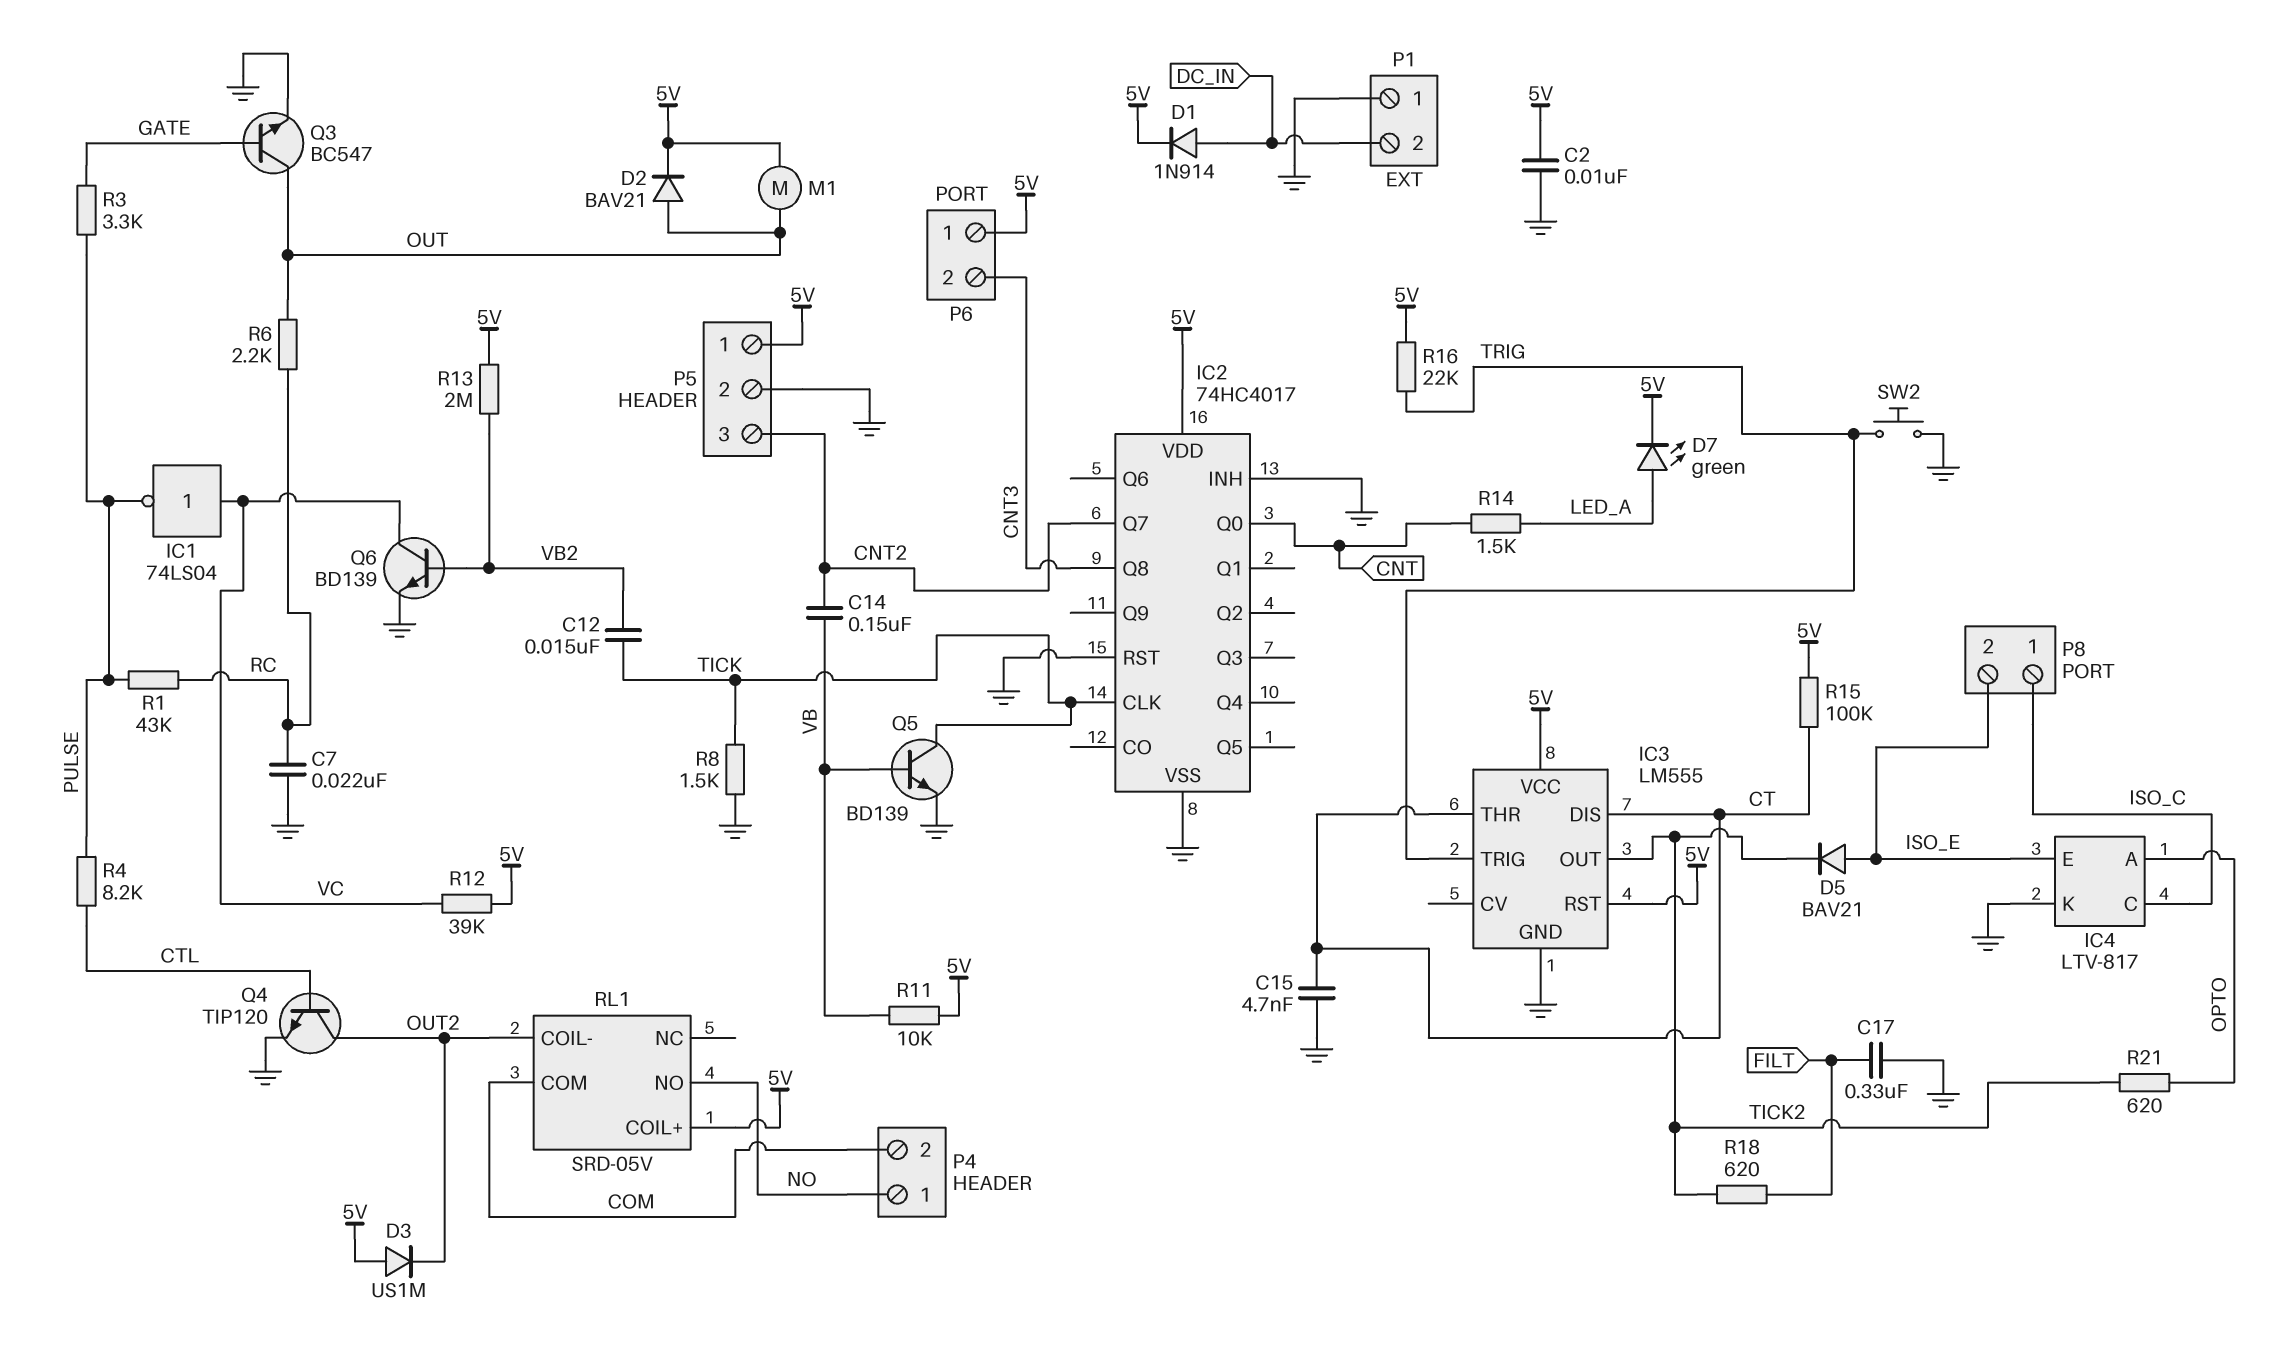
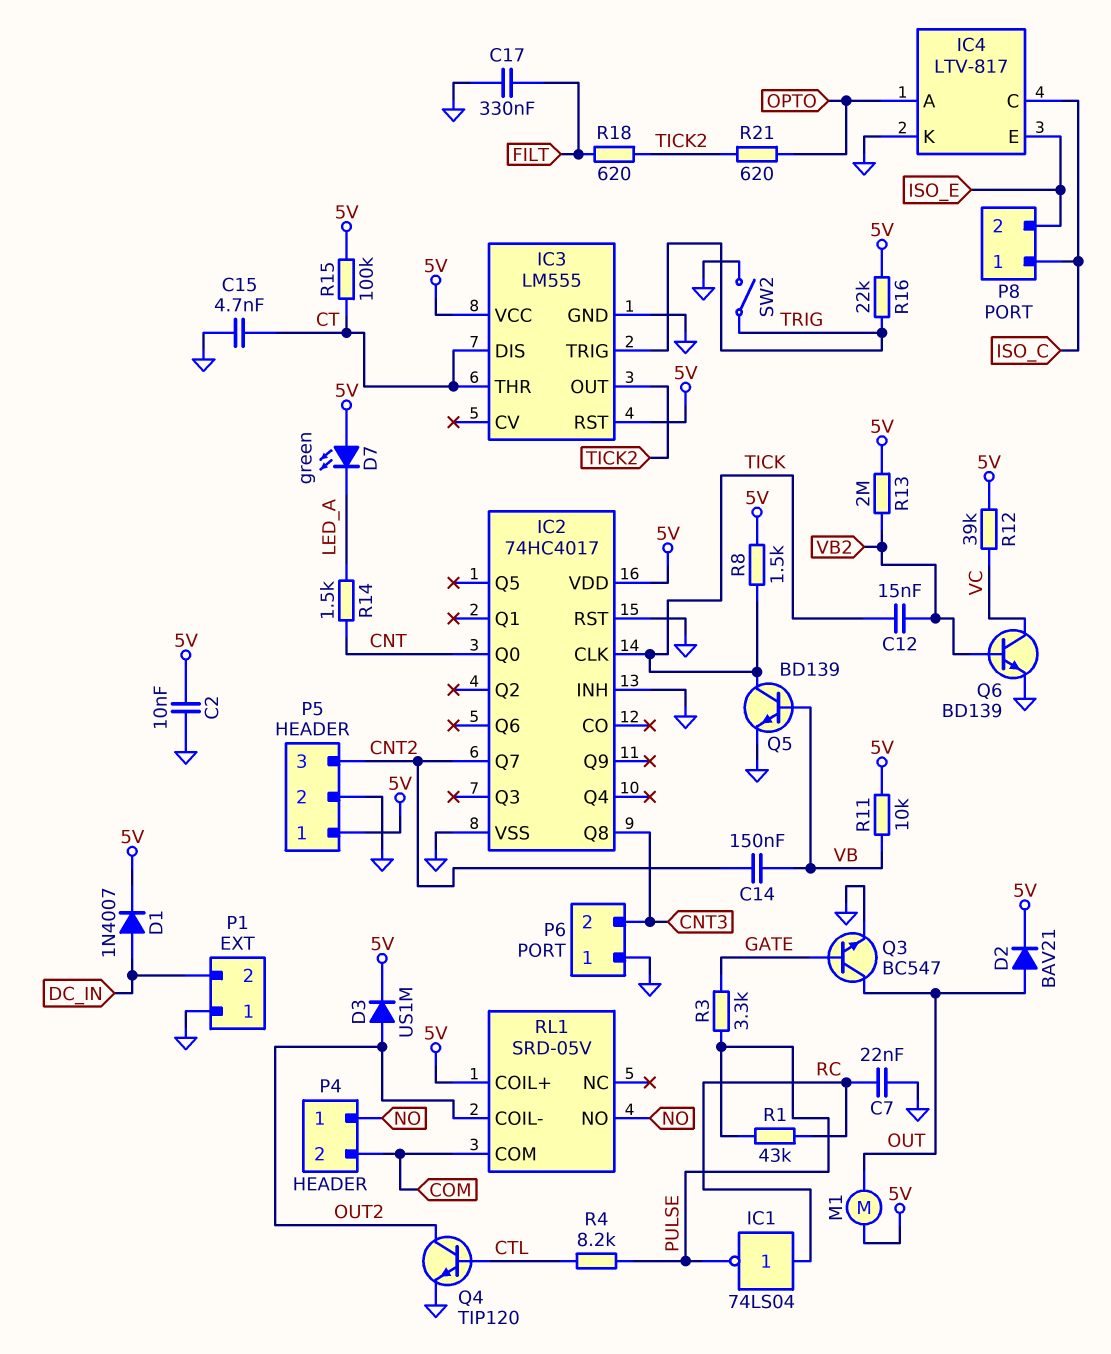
D1: diode 1N914 (A DC_IN, K 5V) -> diode 1N4007 (A DC_IN, K 5V)
D3: diode US1M (A 5V, K OUT2) -> diode US1M (A OUT2, K 5V)
D5: diode BAV21 (A ISO_E, K TICK2) -> none
D7: LED green (A LED_A, K 5V) -> LED green (A 5V, K LED_A)
IC1: NOT 74LS04 (in VC, out PULSE) -> NOT 74LS04 (in RC, out PULSE)
P6 pin 1: 5V -> GND
R6: 2.2k (OUT, RC) -> none
R8: 1.5k (GND, TICK) -> 1.5k (5V, TICK)
SW2: button (GND, TRIG) -> switch (GND, TRIG)

